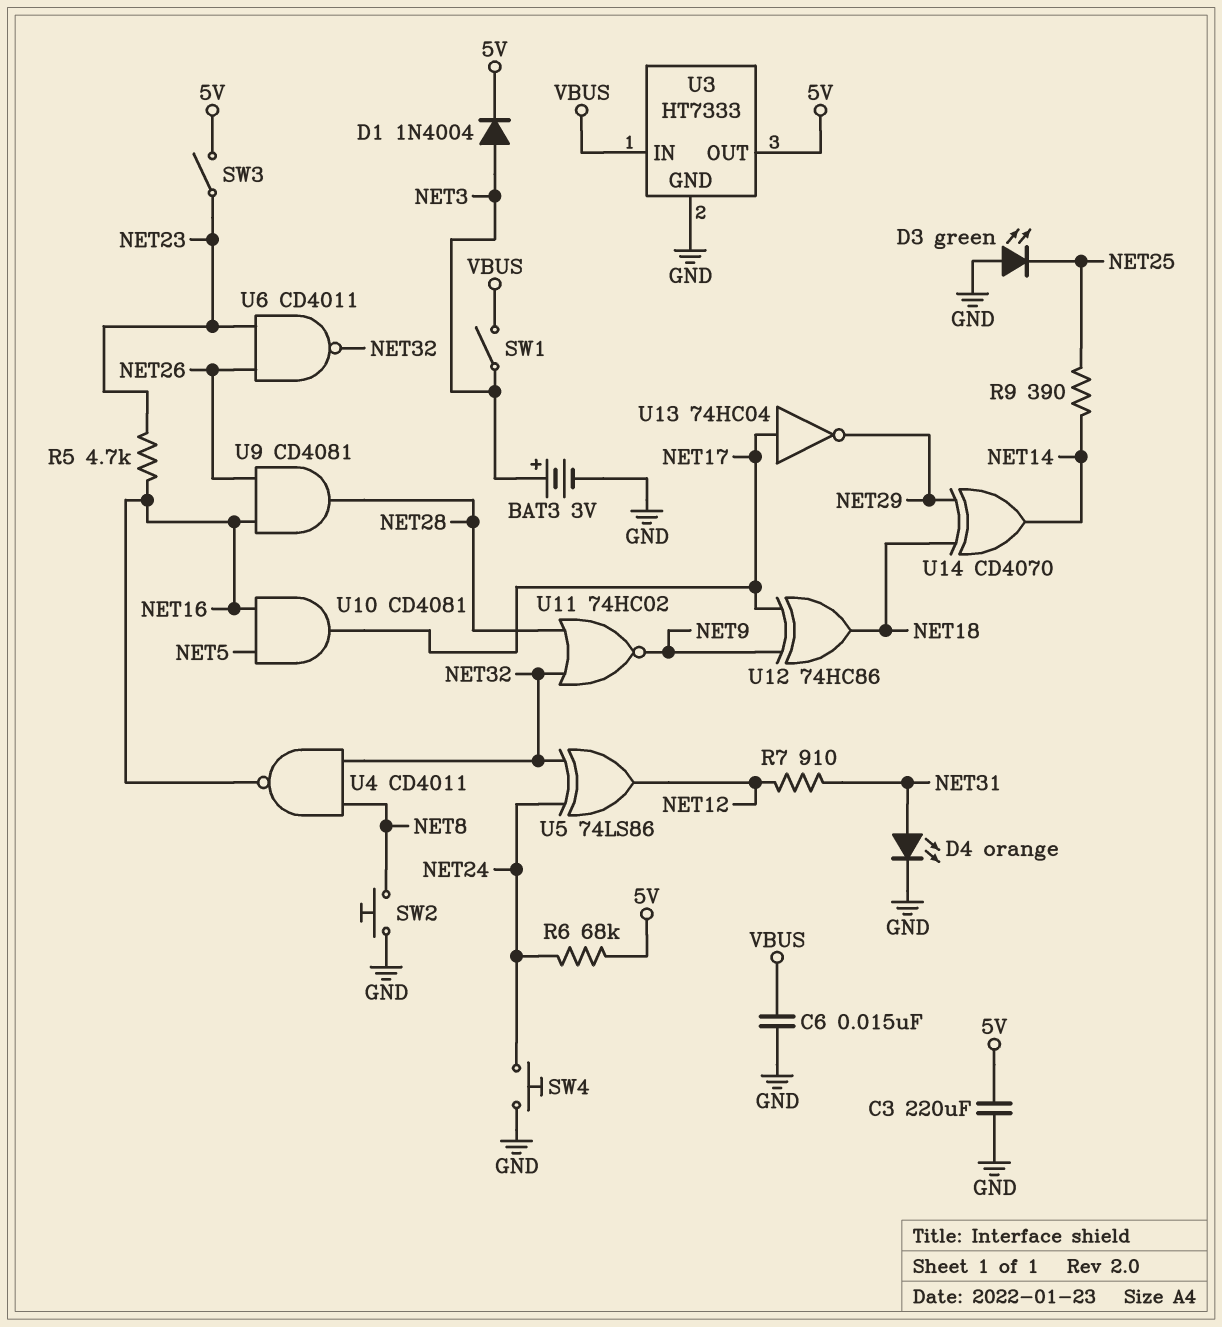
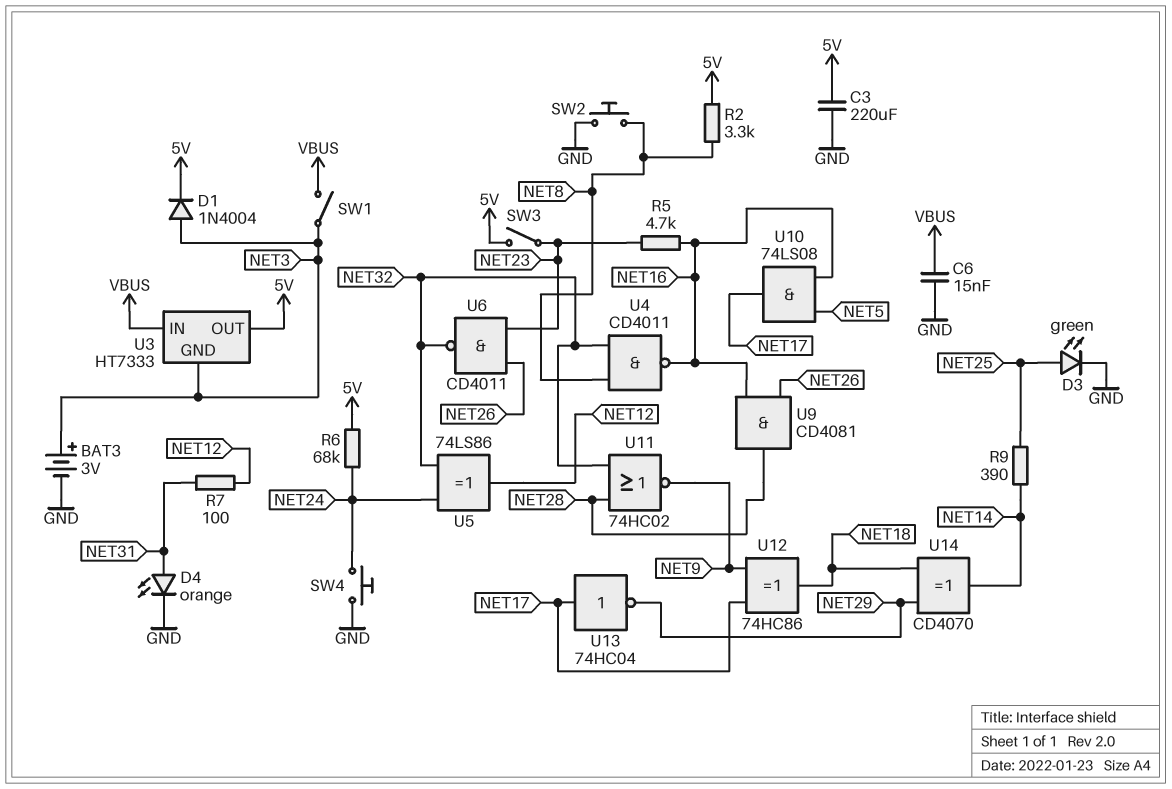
D3: LED green (A GND, K NET25) -> LED green (A NET25, K GND)
R2: none -> 3.3k (5V, NET8)
R7: 910 (NET12, NET31) -> 100 (NET12, NET31)
U3 pin GND: GND -> NET3
U10: AND CD4081 (in NET5, in NET16, out NET17) -> AND 74LS08 (in NET5, in NET16, out NET17)

